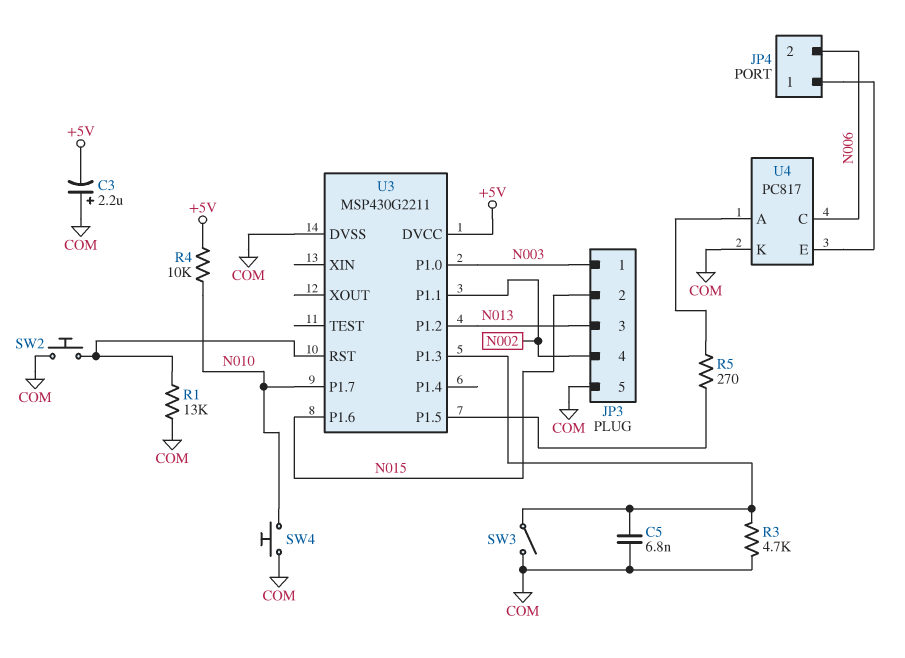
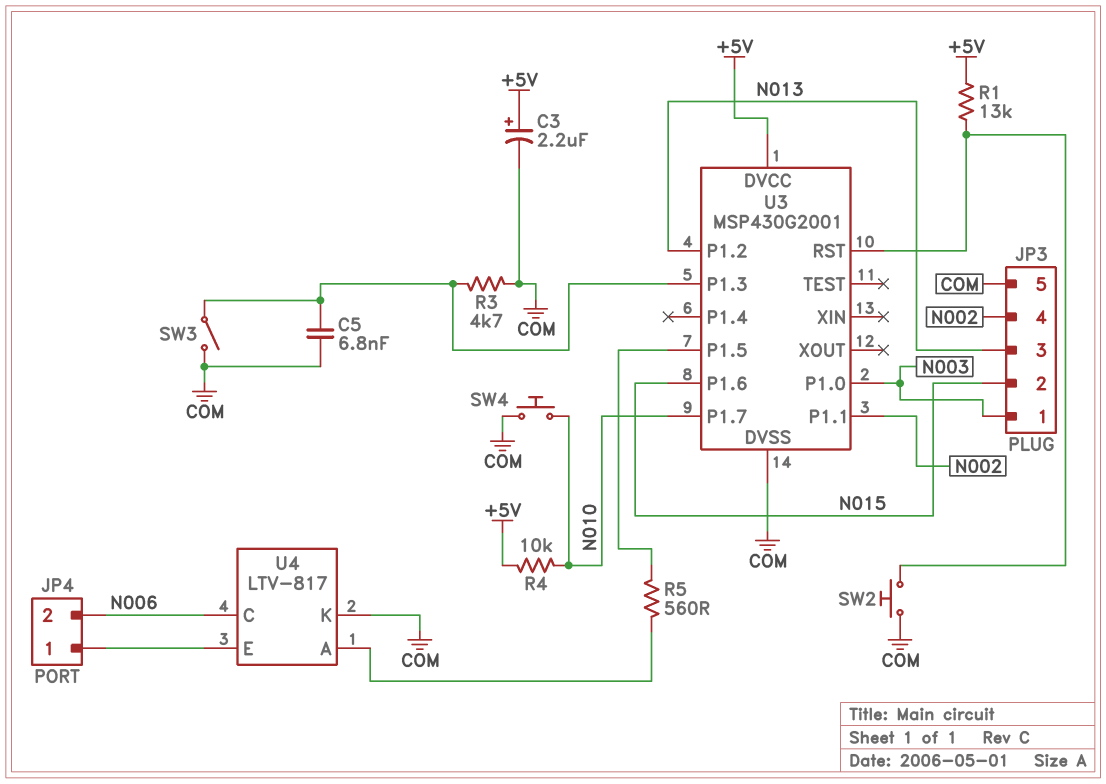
C3: 2.2uF (plus COM, minus +5V) -> 2.2uF (plus +5V, minus COM)
R1: 13k (COM, U3/RST) -> 13k (+5V, U3/RST)
R5: 270 (U3/P1.5, U4/A) -> 560 (U3/P1.5, U4/A)
U3: MSP430G2211 -> MSP430G2001
U4: PC817 -> LTV-817

